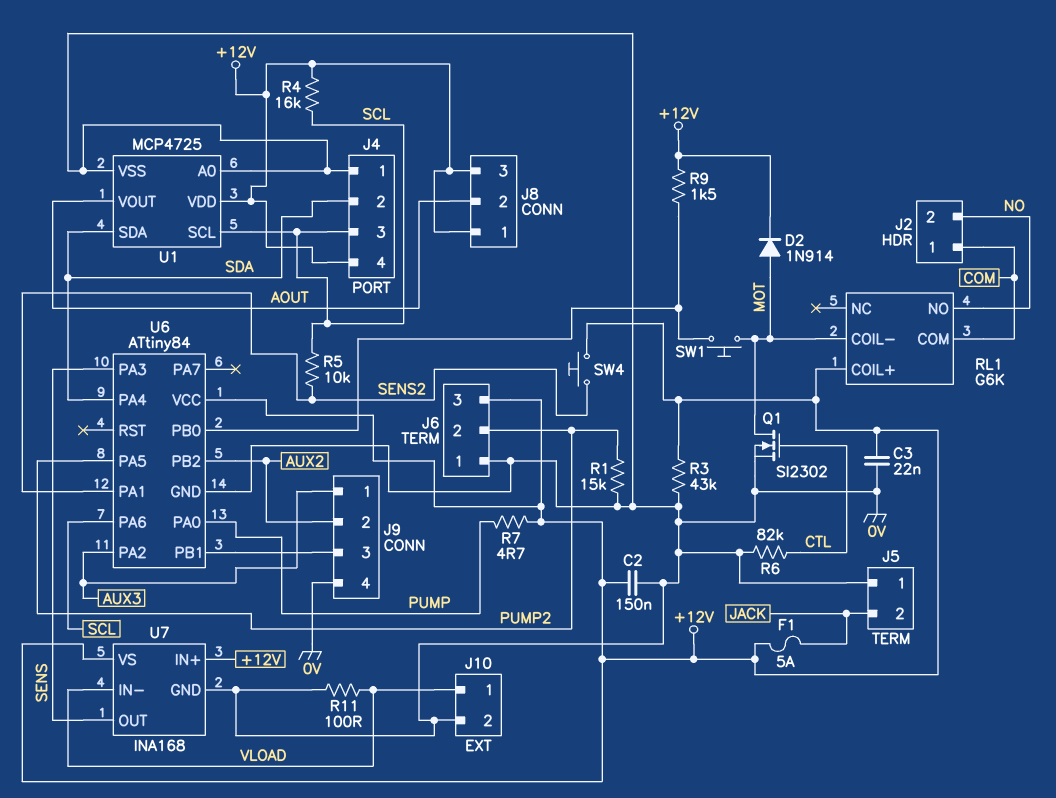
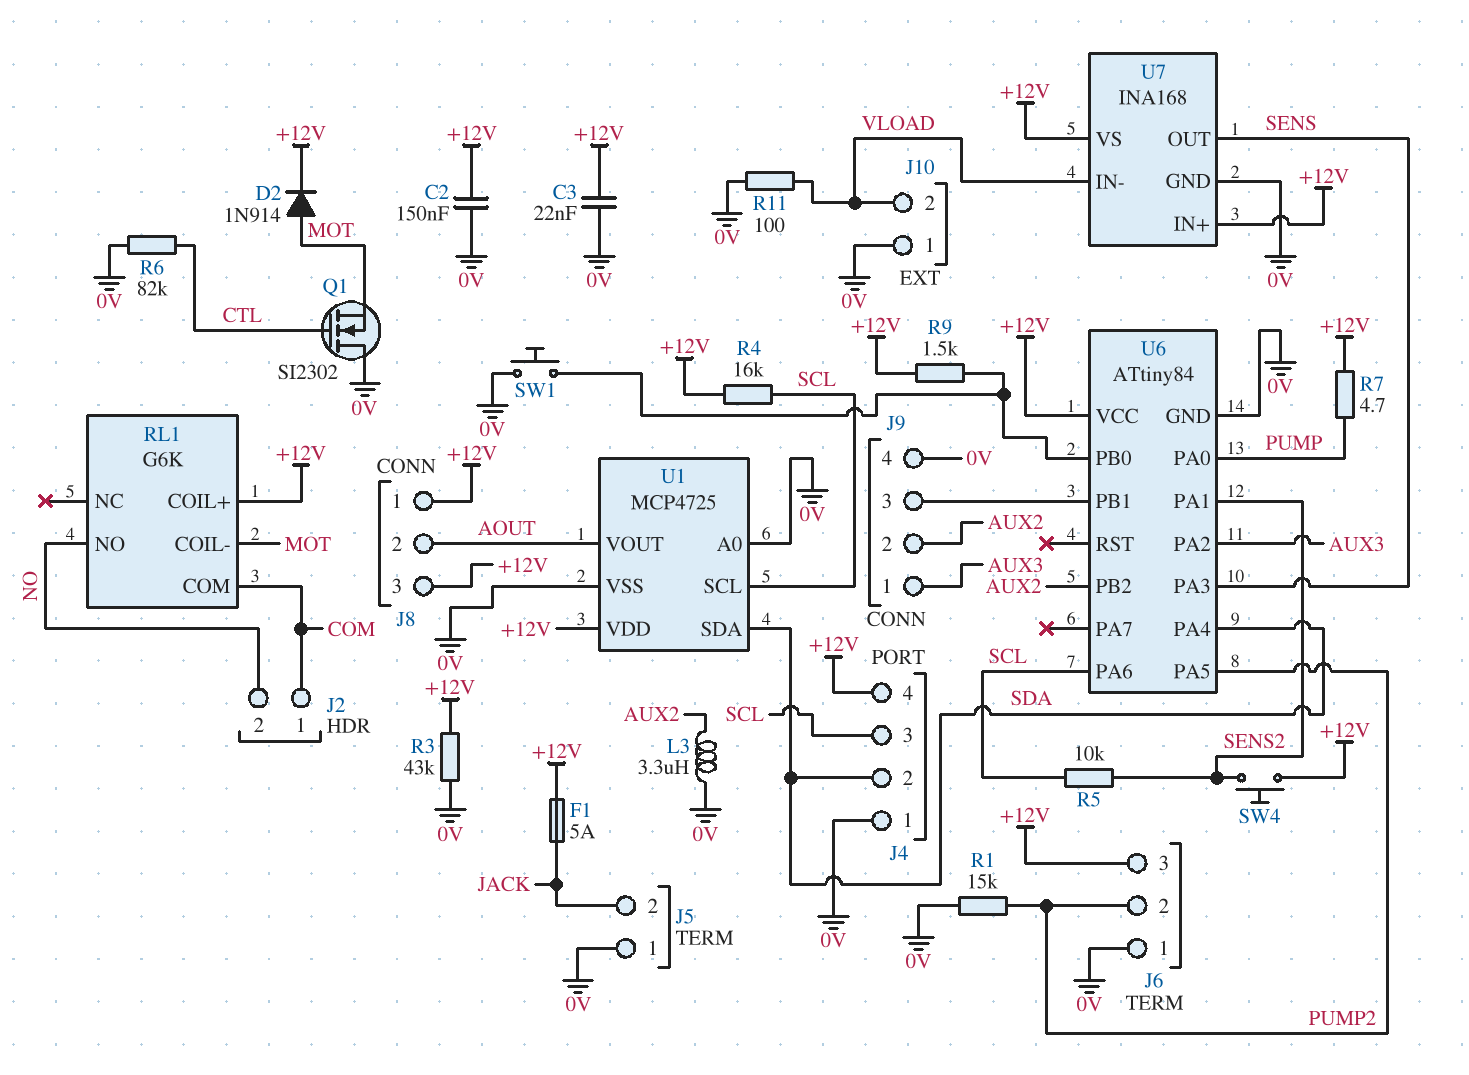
J10 pin 1: VLOAD -> 0V
J10 pin 2: 0V -> VLOAD
L3: none -> 3.3uH (0V, AUX2)
Q1: NMOS SI2302 (G CTL, D MOT, S 0V) -> NMOS SI2302 (G CTL, D 0V, S MOT)
SW1: button (MOT, U6/PB0) -> button (0V, U6/PB0)

